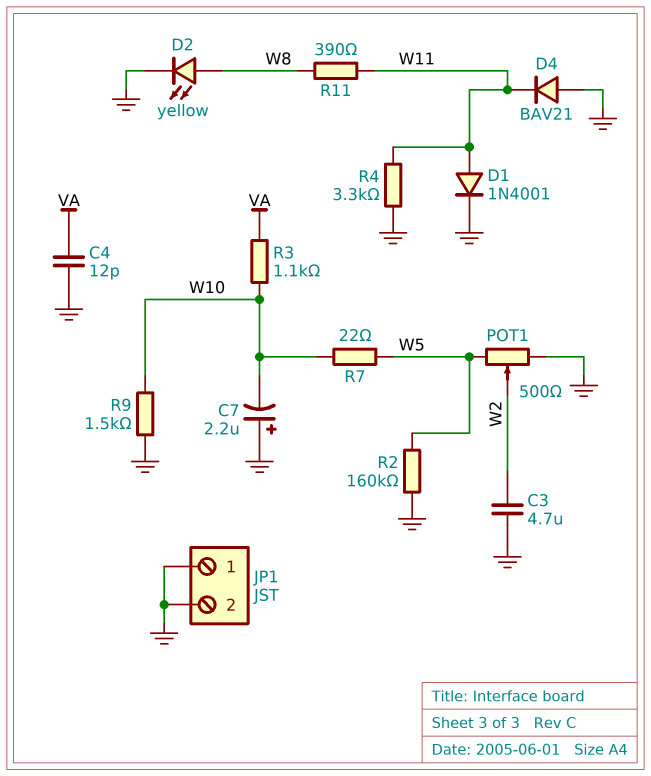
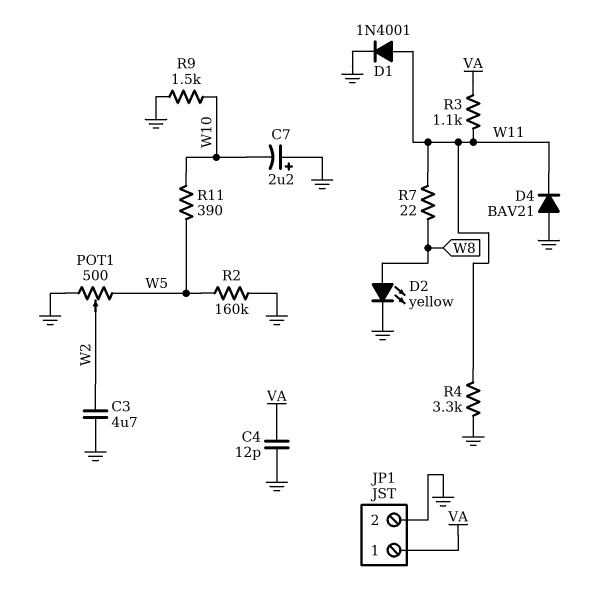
JP1 pin 1: GND -> VA
R3: 1.1k (VA, W10) -> 1.1k (VA, W11)
R7: 22 (W5, W10) -> 22 (W8, W11)
R11: 390 (W8, W11) -> 390 (W5, W10)

